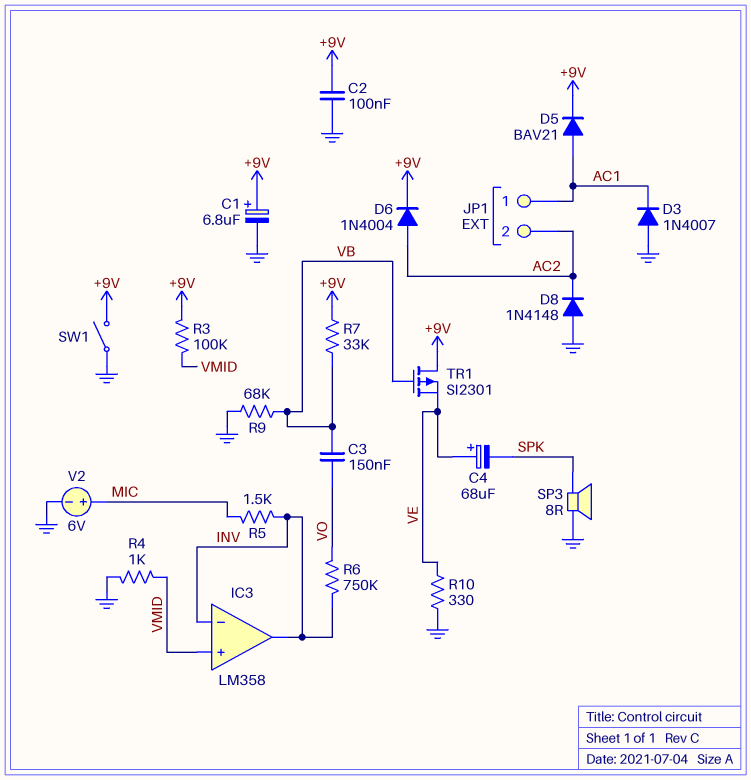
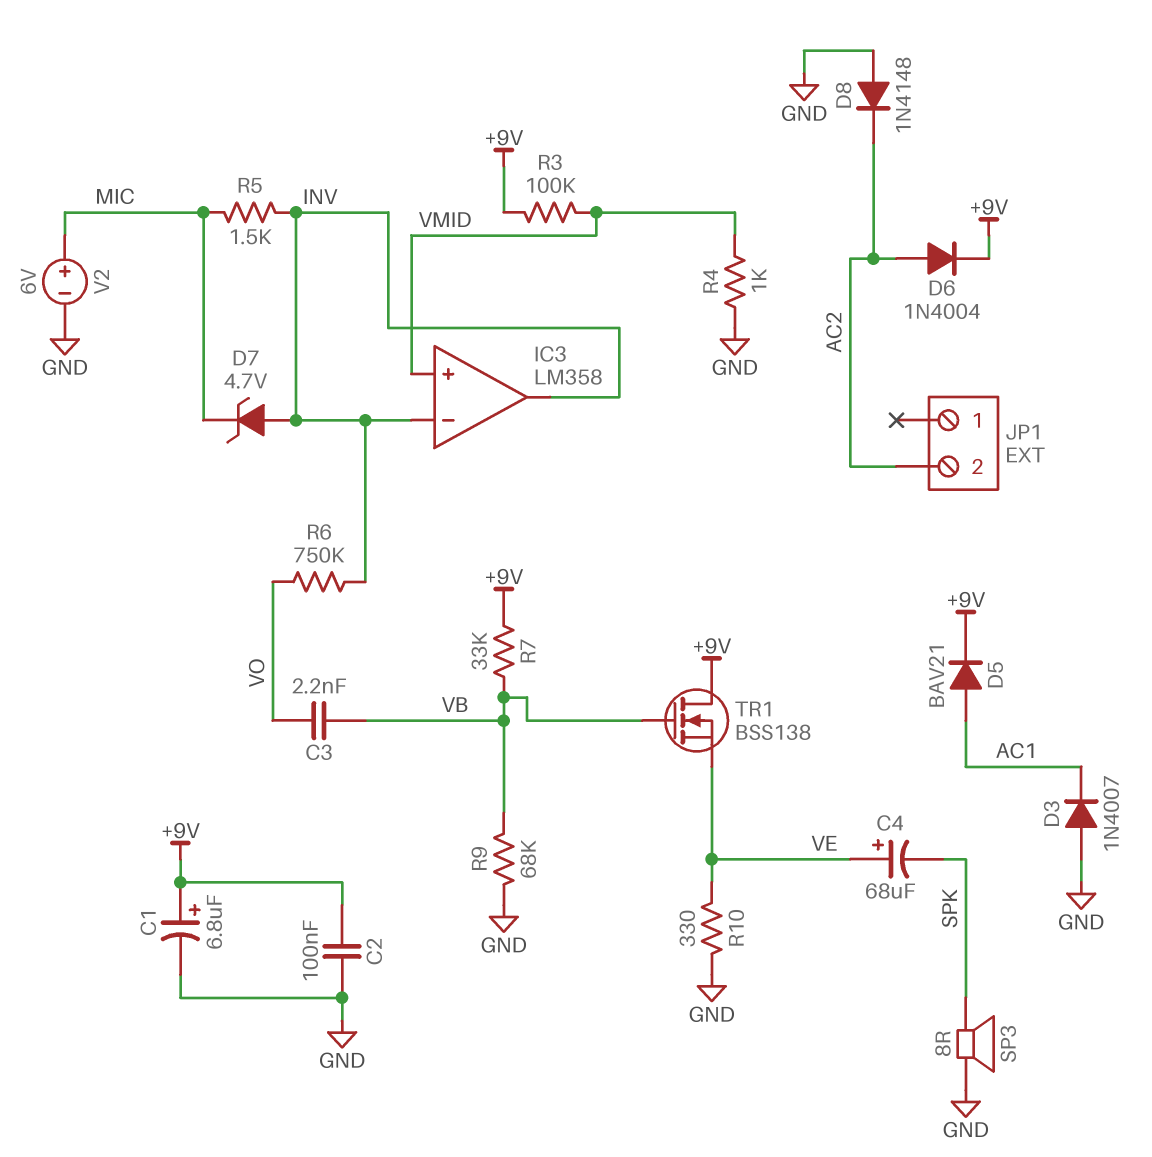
C3: 150nF (VB, VO) -> 2.2nF (VB, VO)
D7: none -> zener 4.7V (A INV, K MIC)
JP1 pin 1: AC1 -> none
SW1: switch (+9V, GND) -> none
TR1: PMOS SI2301 (G VB, D +9V, S VE) -> NMOS BSS138 (G VB, D +9V, S VE)

